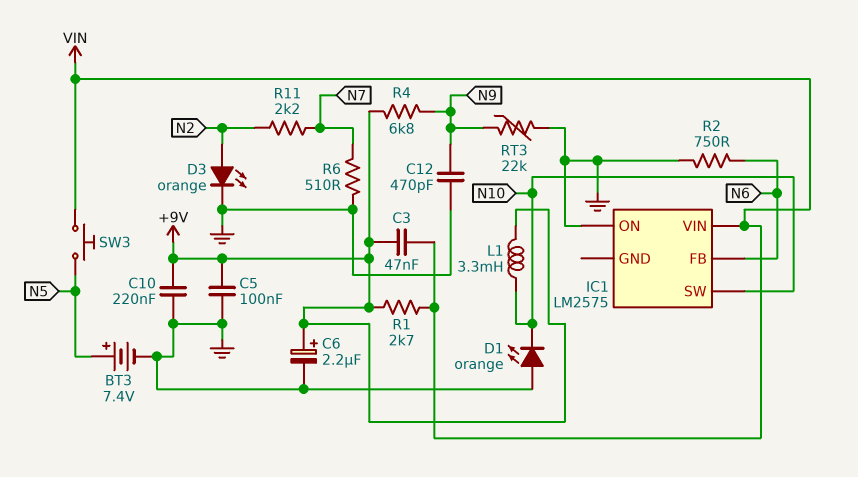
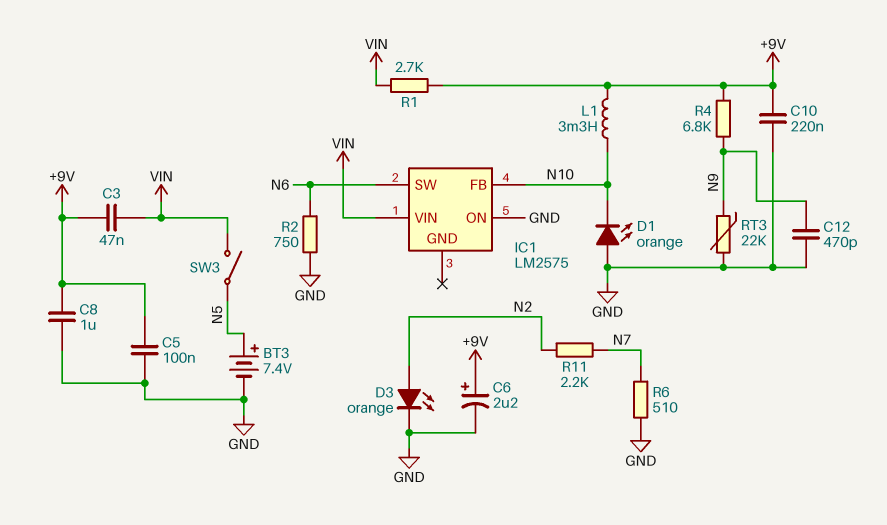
C8: none -> 1uF (+9V, GND)
IC1 pin FB: N6 -> N10
IC1 pin SW: N10 -> N6
SW3: button (N5, VIN) -> switch (N5, VIN)

